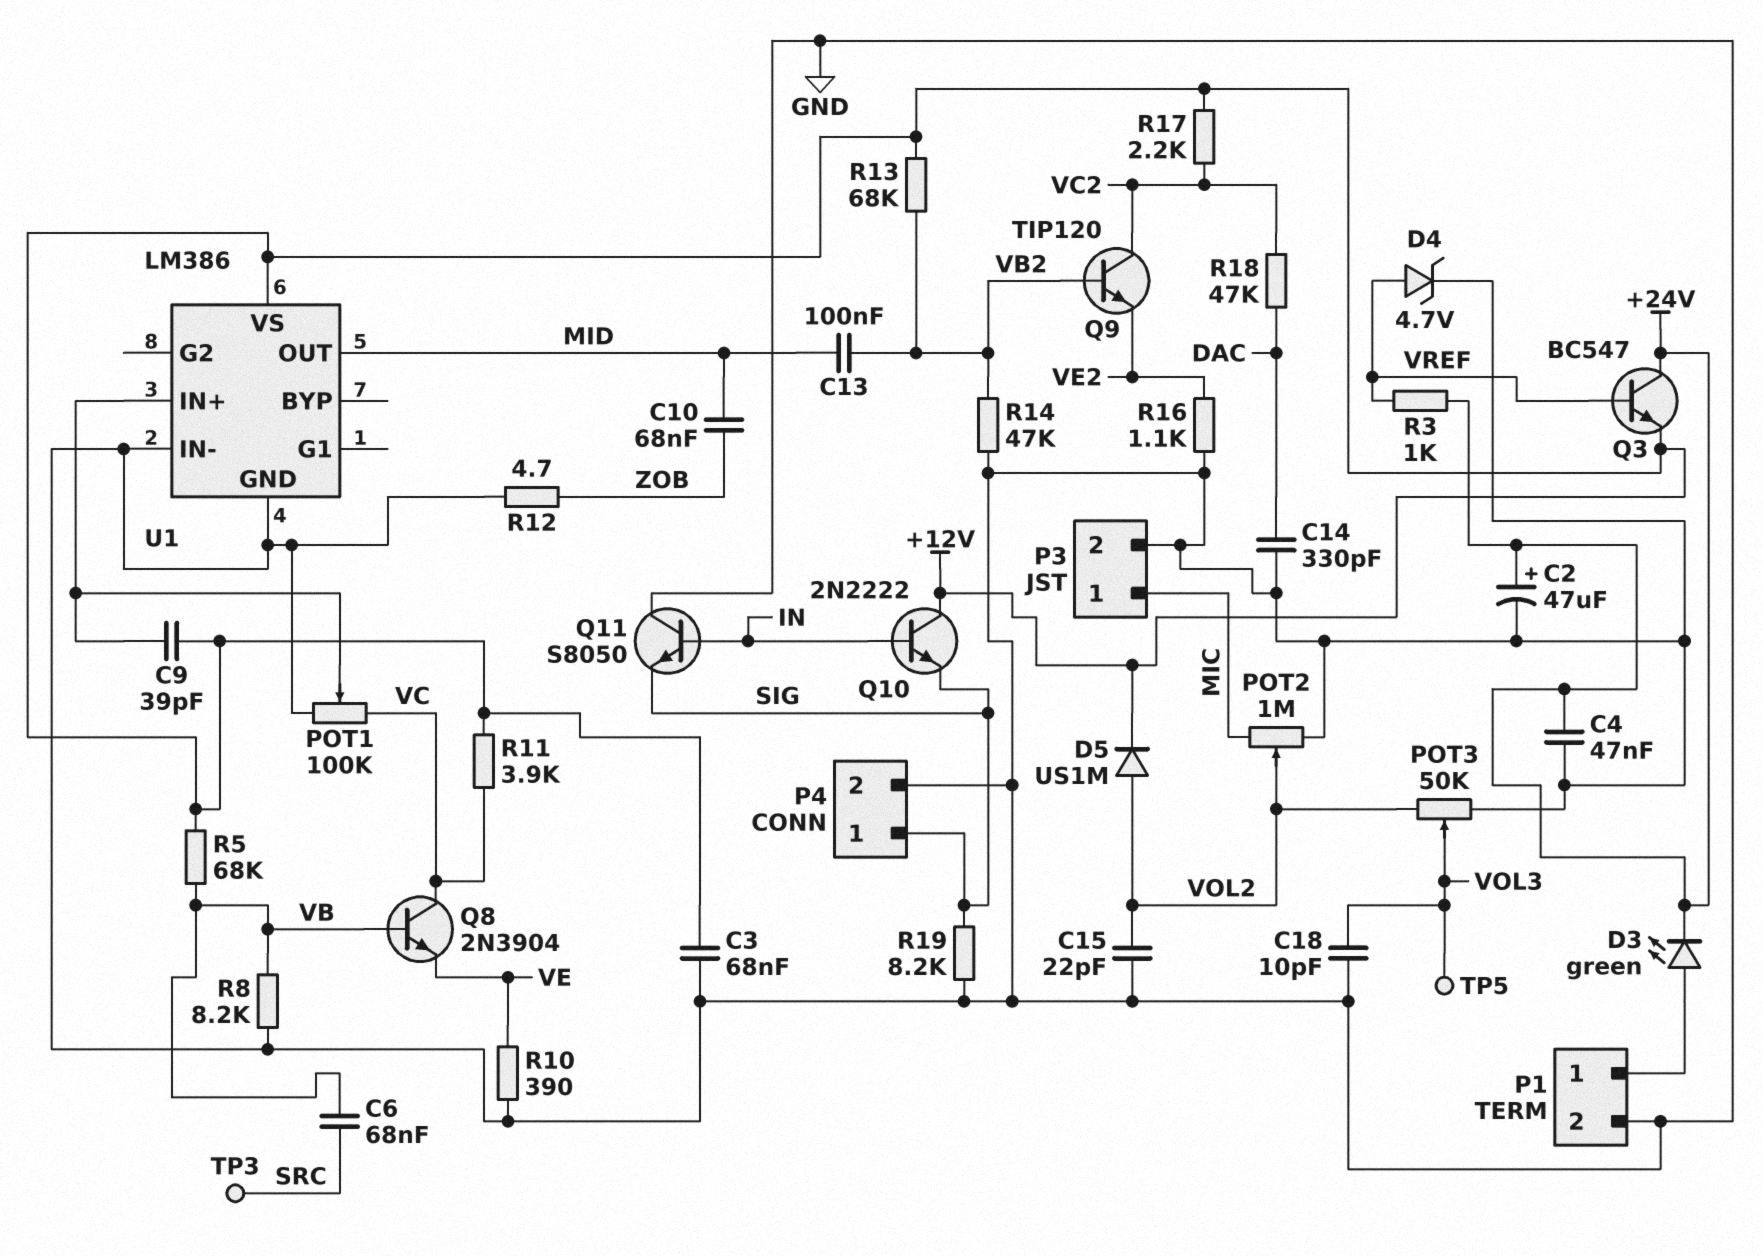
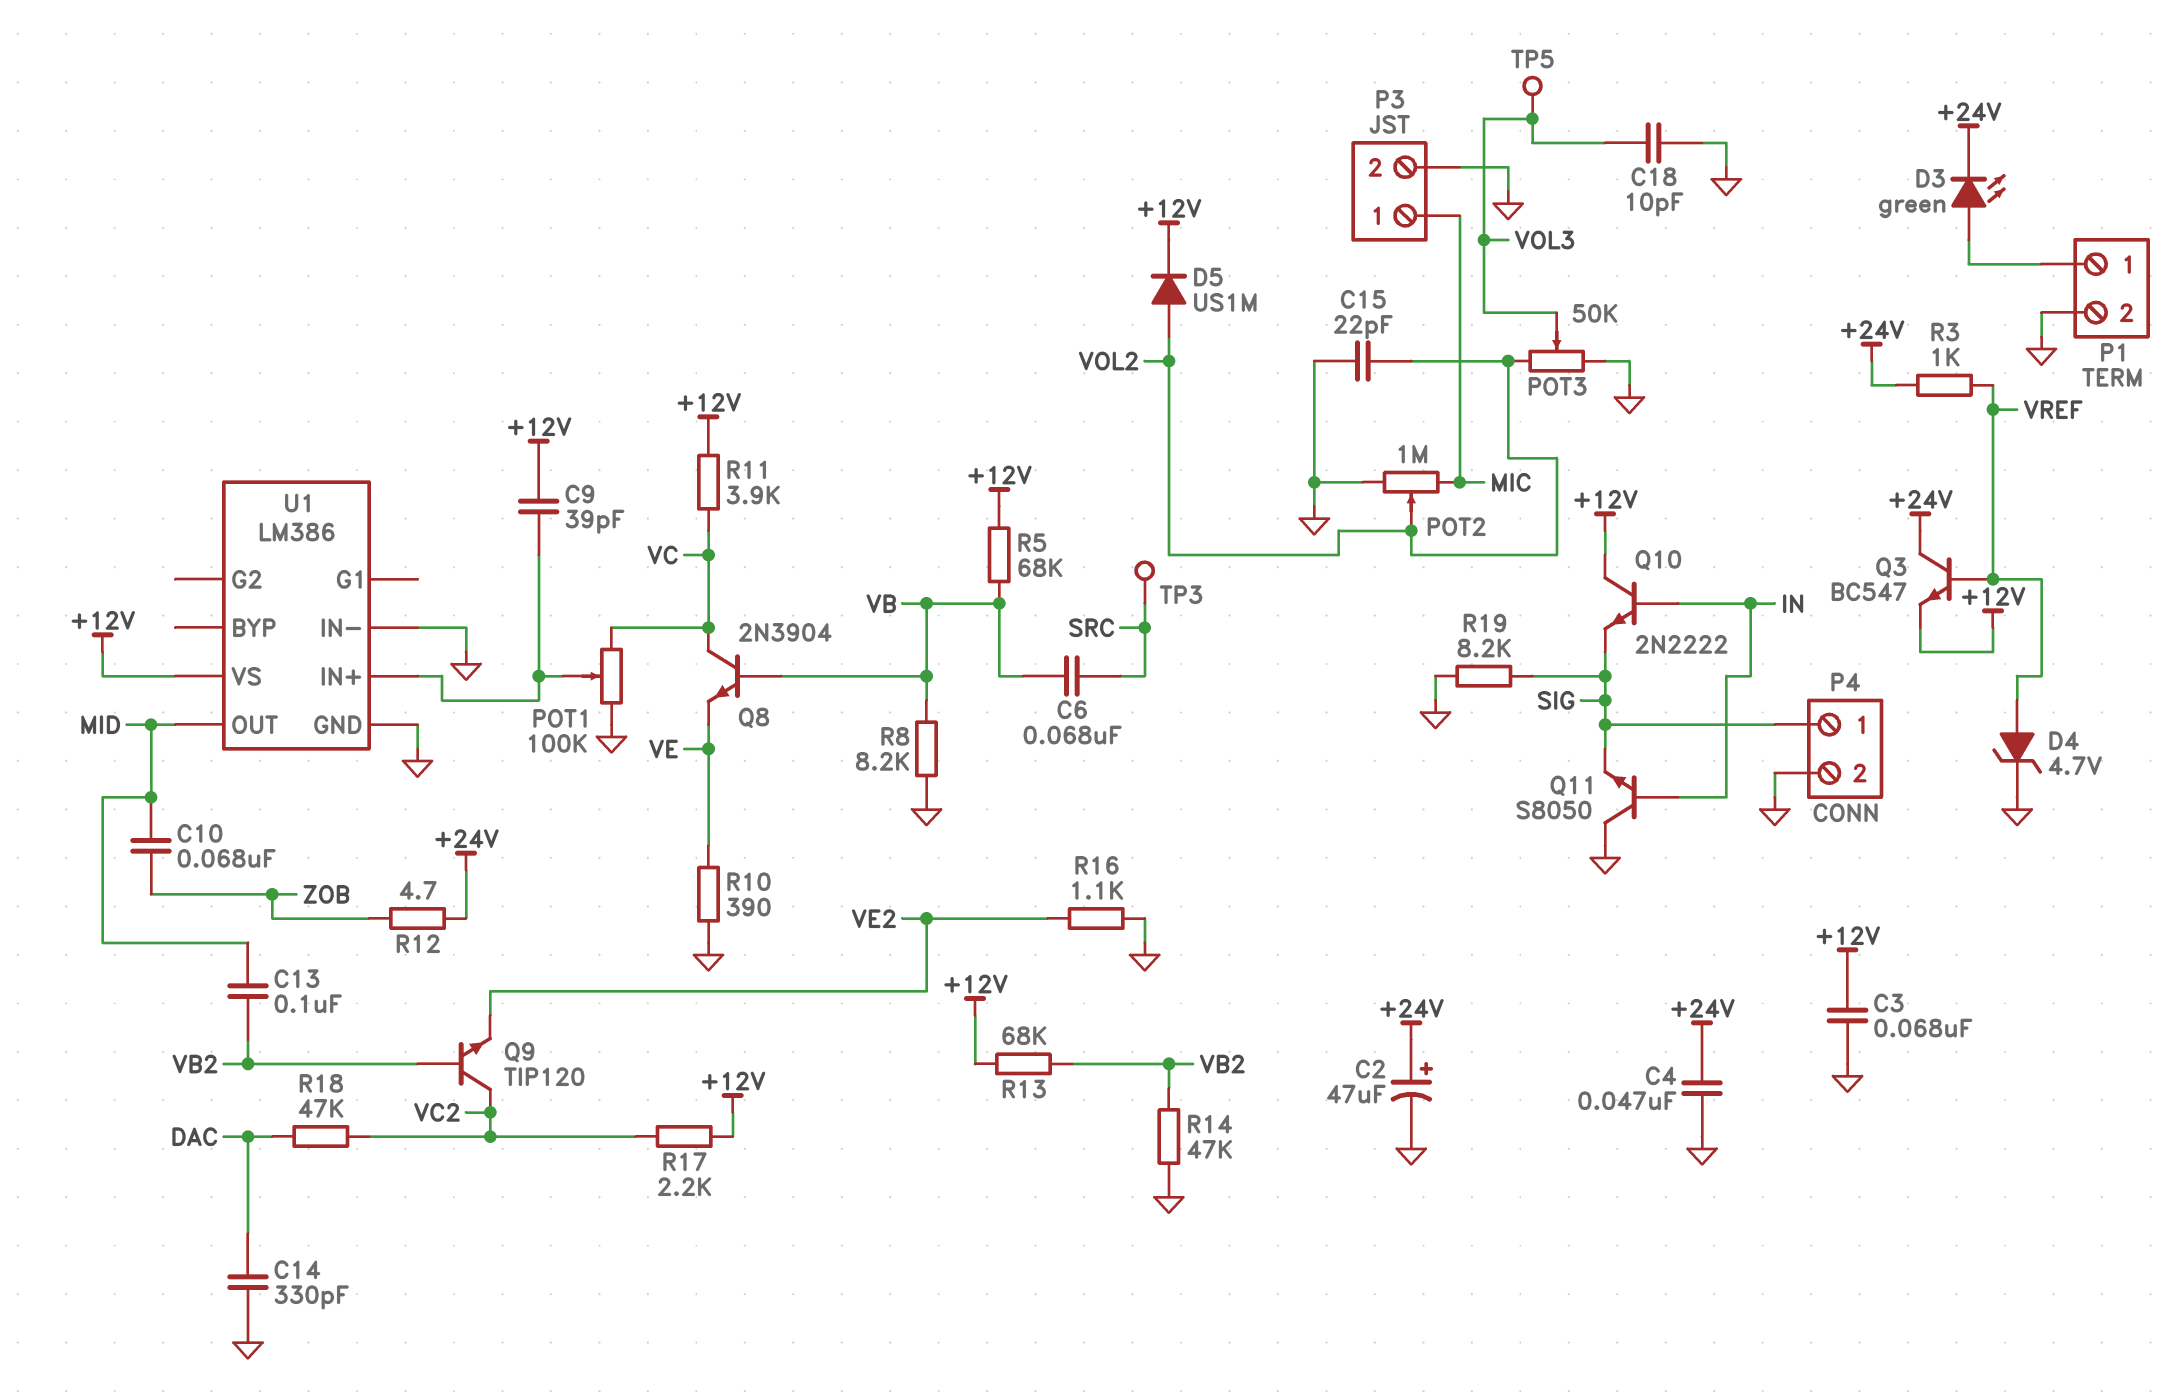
R12: 4.7 (GND, ZOB) -> 4.7 (+24V, ZOB)

